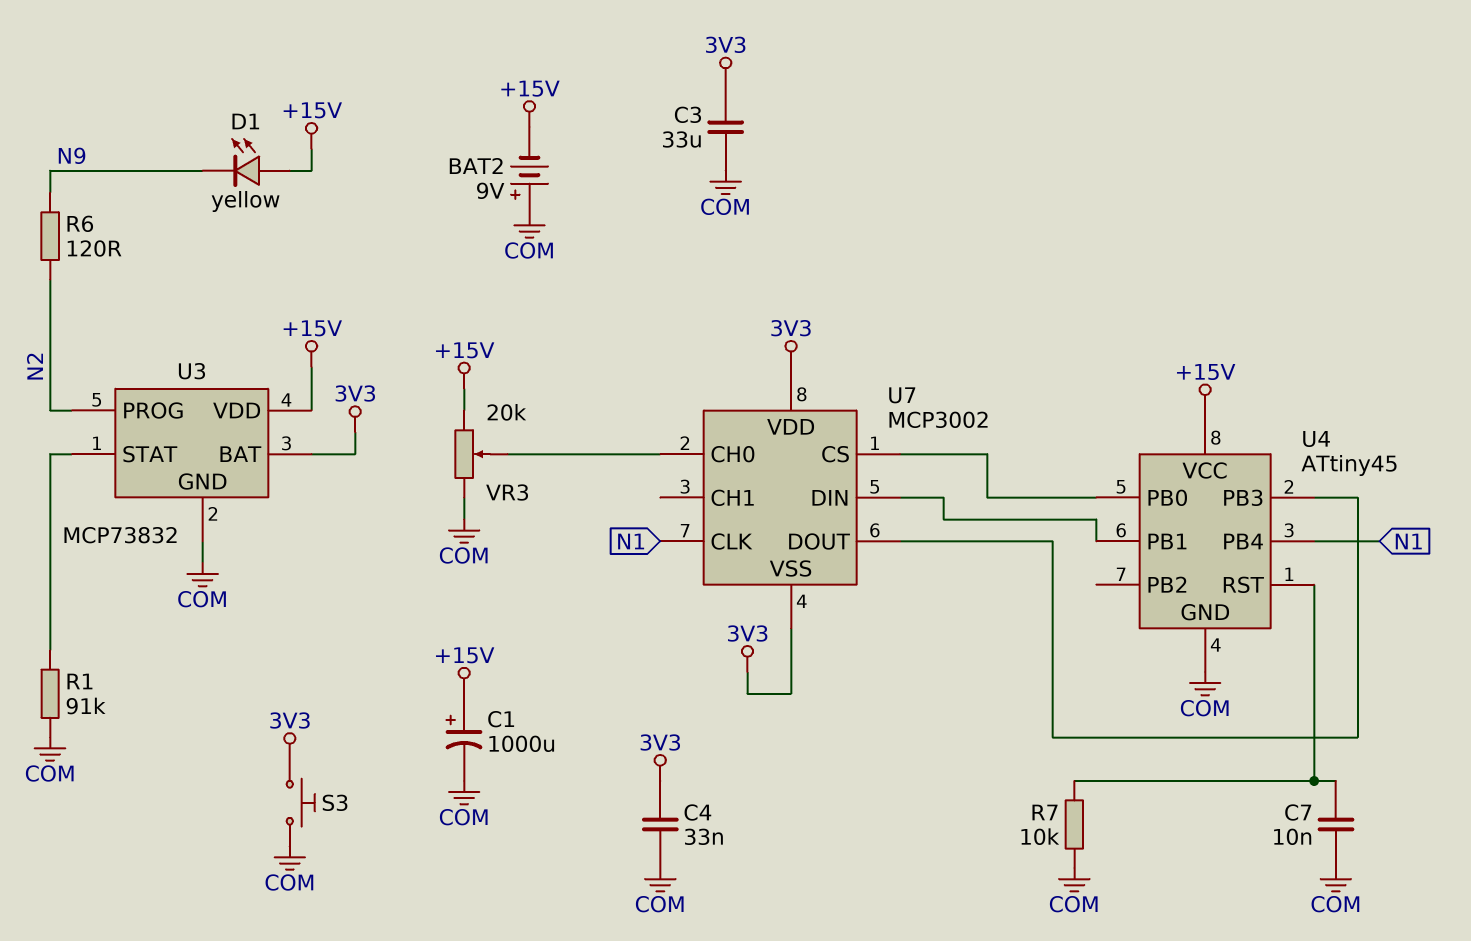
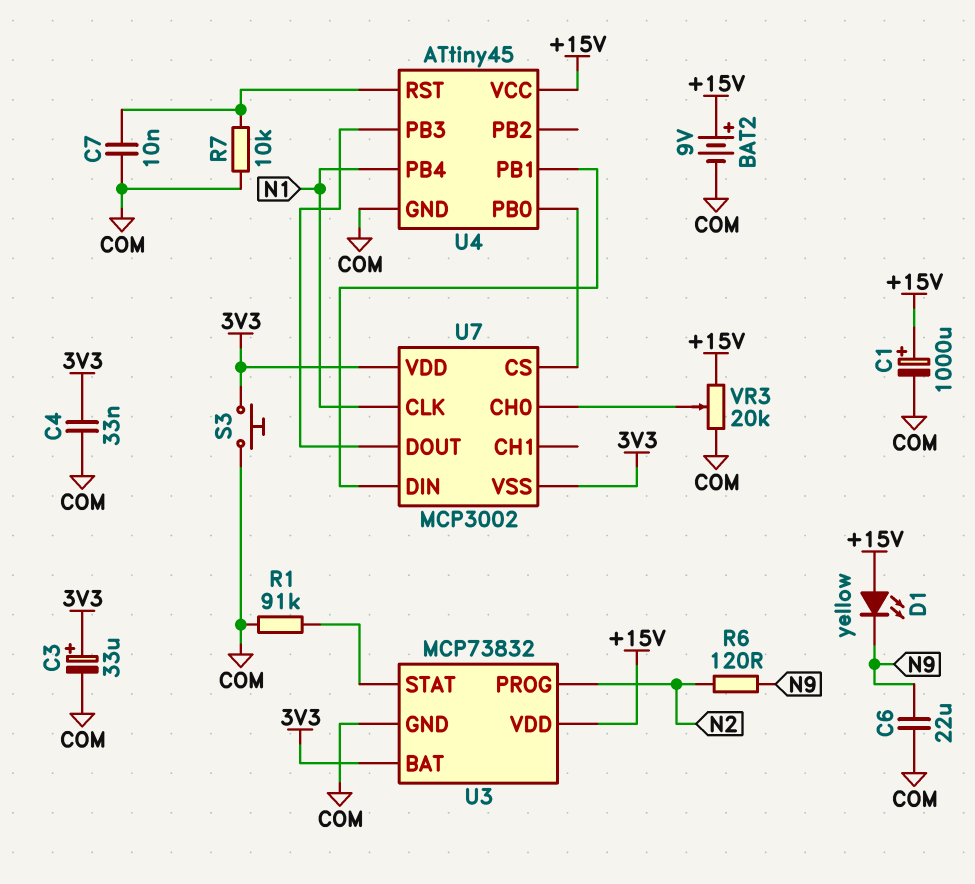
BAT2: 9V (plus COM, minus +15V) -> 9V (plus +15V, minus COM)
C3: 33uF (3V3, COM) -> 33uF (plus 3V3, minus COM)
C6: none -> 22uF (COM, N9)

